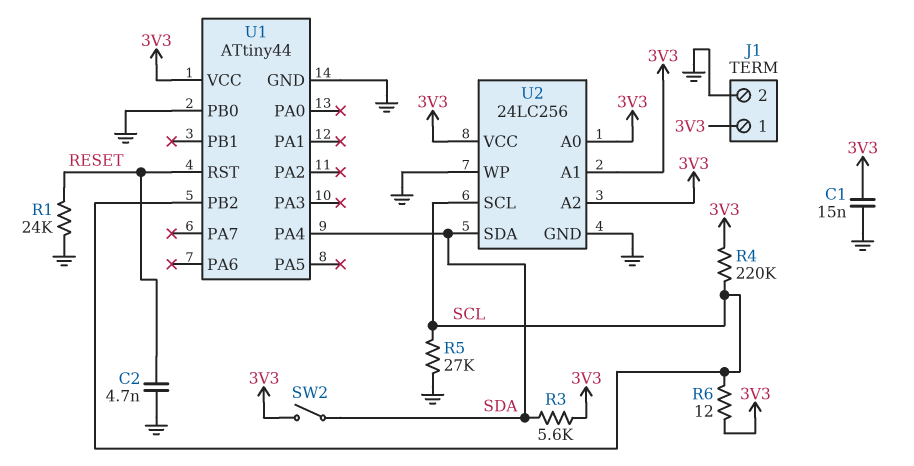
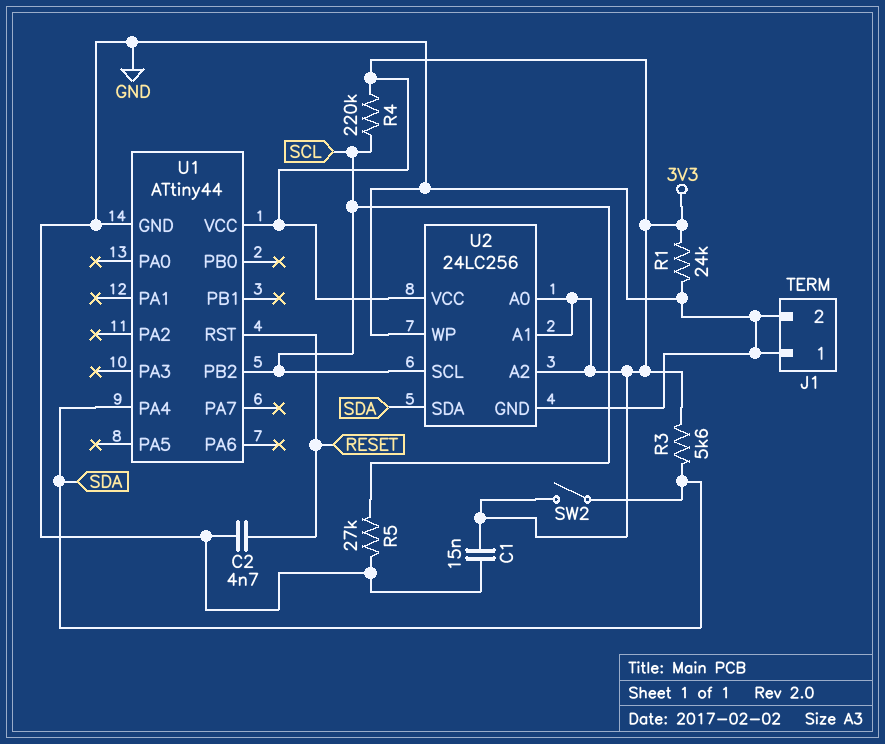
J1 pin 1: 3V3 -> GND
R1: 24k (GND, RESET) -> 24k (3V3, GND)
R6: 12 (3V3, SCL) -> none
U1 pin PB0: GND -> none

